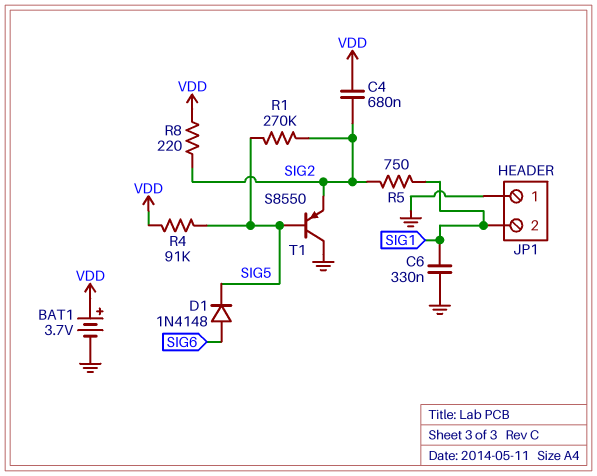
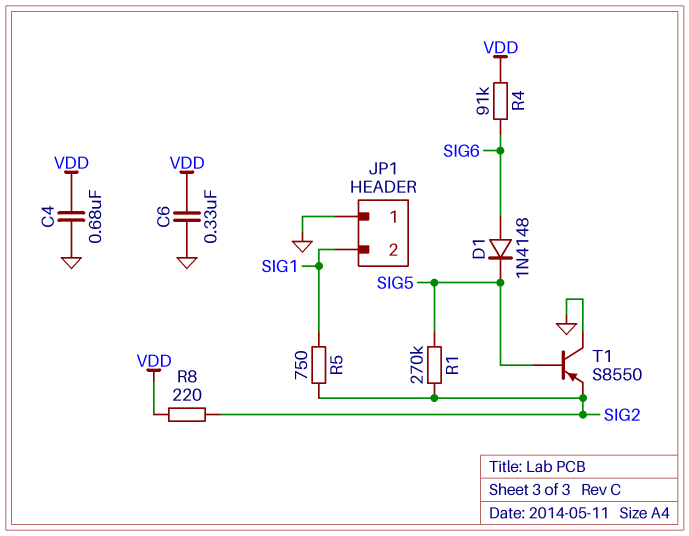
BAT1: 3.7V (plus VDD, minus GND) -> none
C4: 680nF (SIG2, VDD) -> 680nF (GND, VDD)
C6: 330nF (GND, SIG1) -> 330nF (GND, VDD)
R4: 91k (SIG5, VDD) -> 91k (SIG6, VDD)

